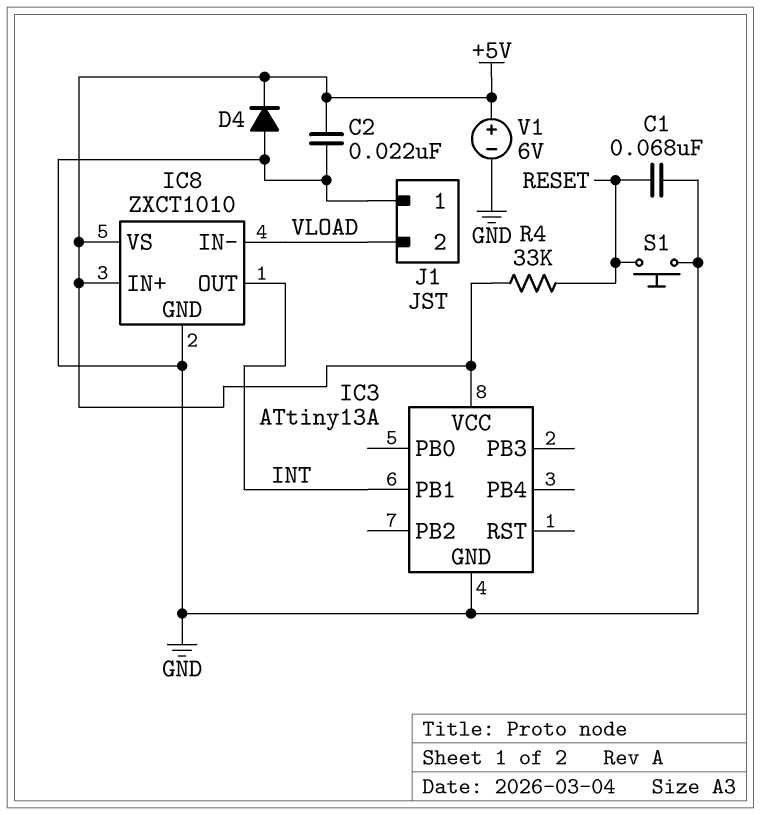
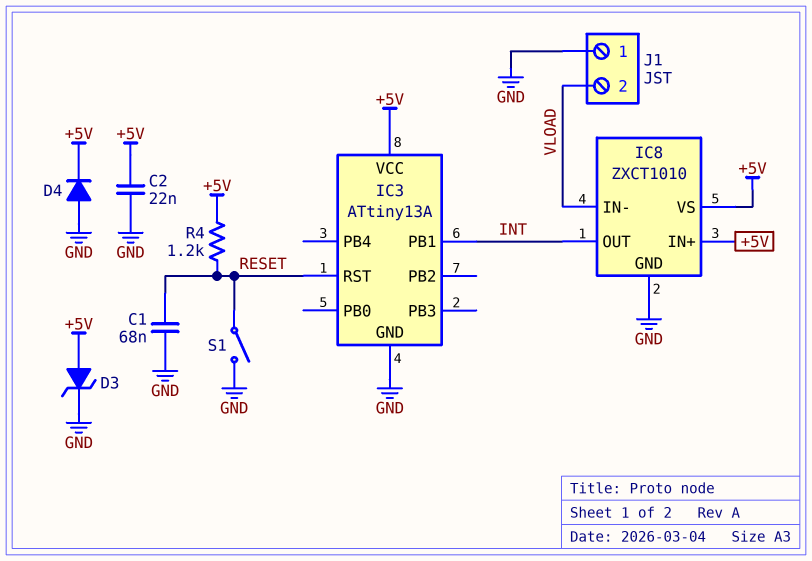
D3: none -> zener (A +5V, K GND)
IC3 pin RST: none -> RESET
R4: 33k (+5V, RESET) -> 1.2k (+5V, RESET)
S1: button (GND, RESET) -> switch (GND, RESET)
V1: 6V (plus +5V, minus GND) -> none

